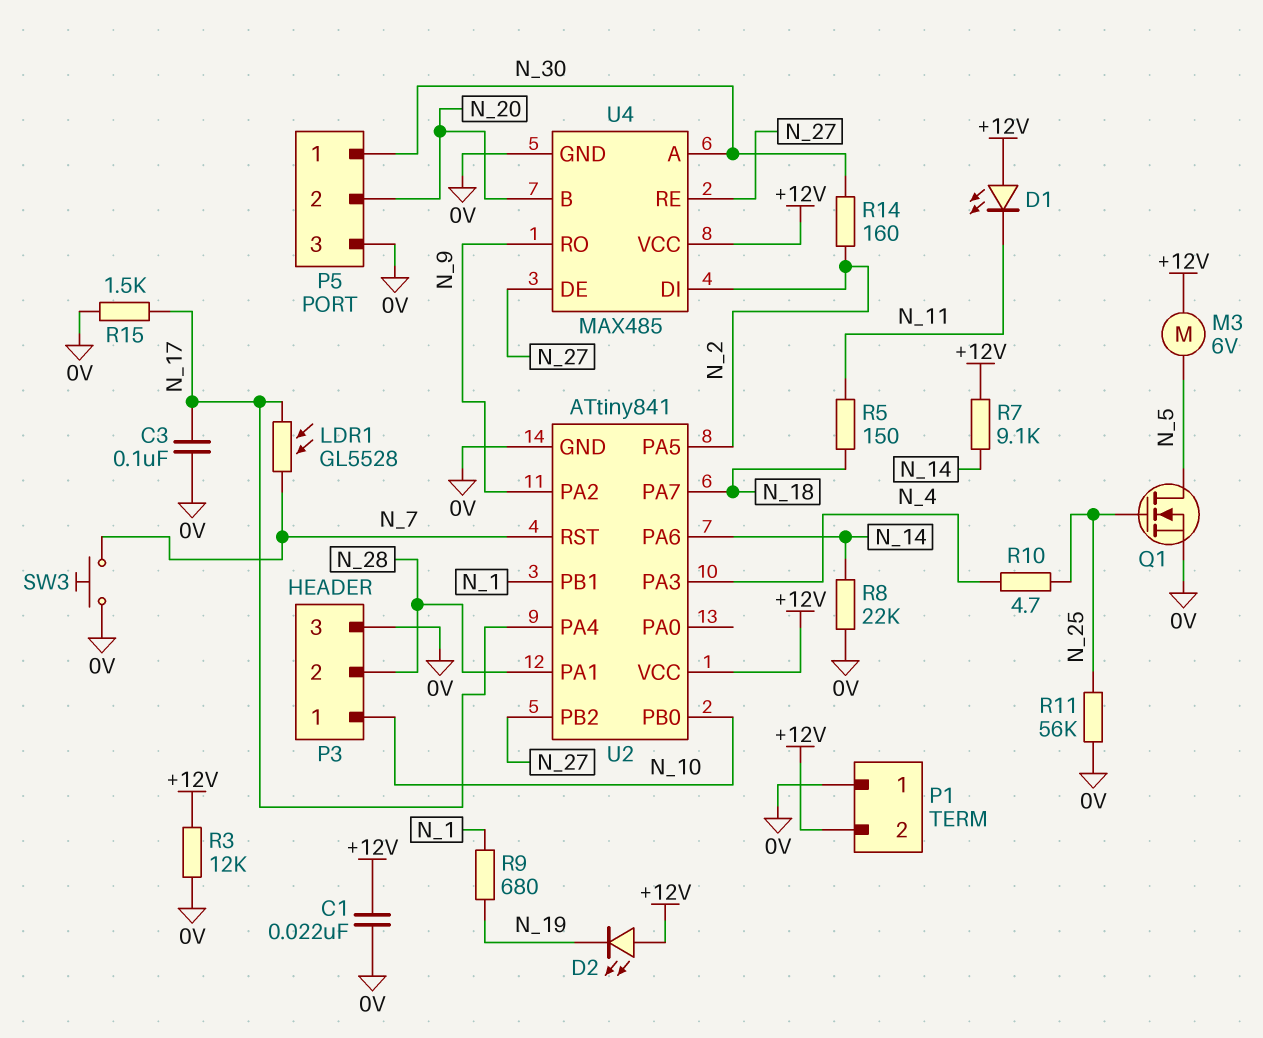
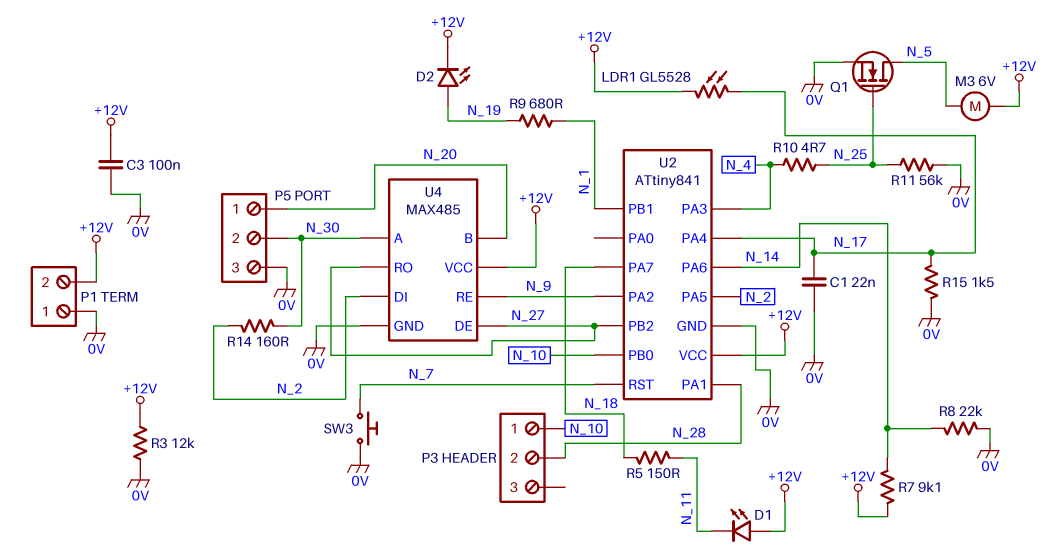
C1: 22nF (+12V, 0V) -> 22nF (0V, N_17)
C3: 100nF (0V, N_17) -> 100nF (+12V, 0V)
D2: LED (A +12V, K N_19) -> LED (A N_19, K +12V)
LDR1: GL5528 (N_7, N_17) -> GL5528 (+12V, N_17)
P3 pin 3: 0V -> none
P5 pin 1: N_30 -> N_20
P5 pin 2: N_20 -> N_30
U4 pin RE: N_27 -> N_9
U4 pin RO: N_9 -> N_27

